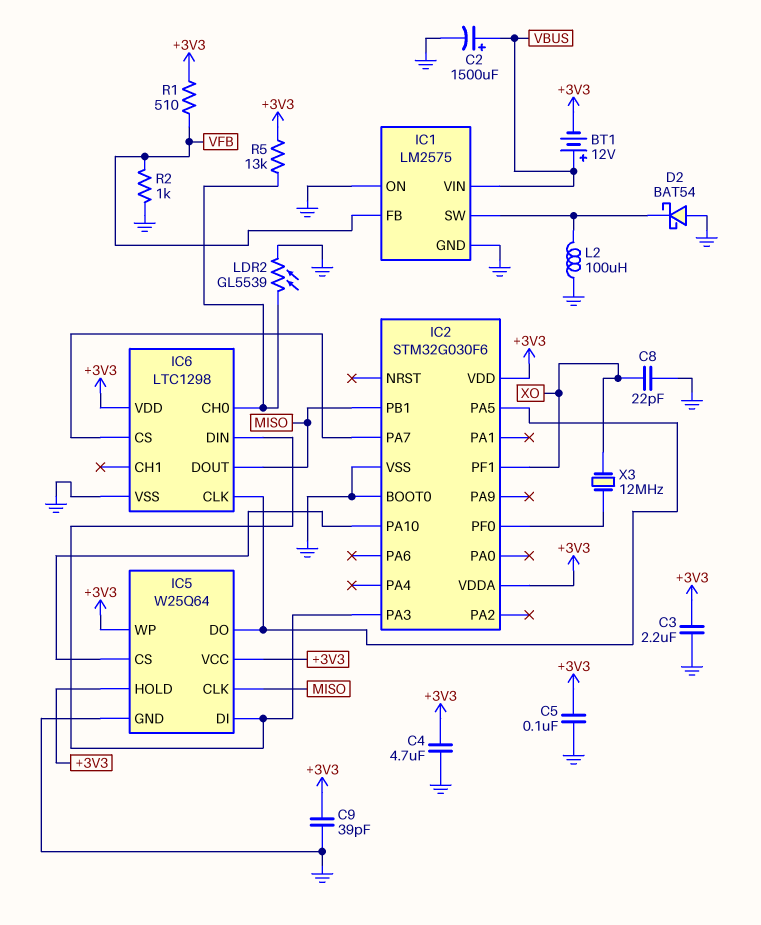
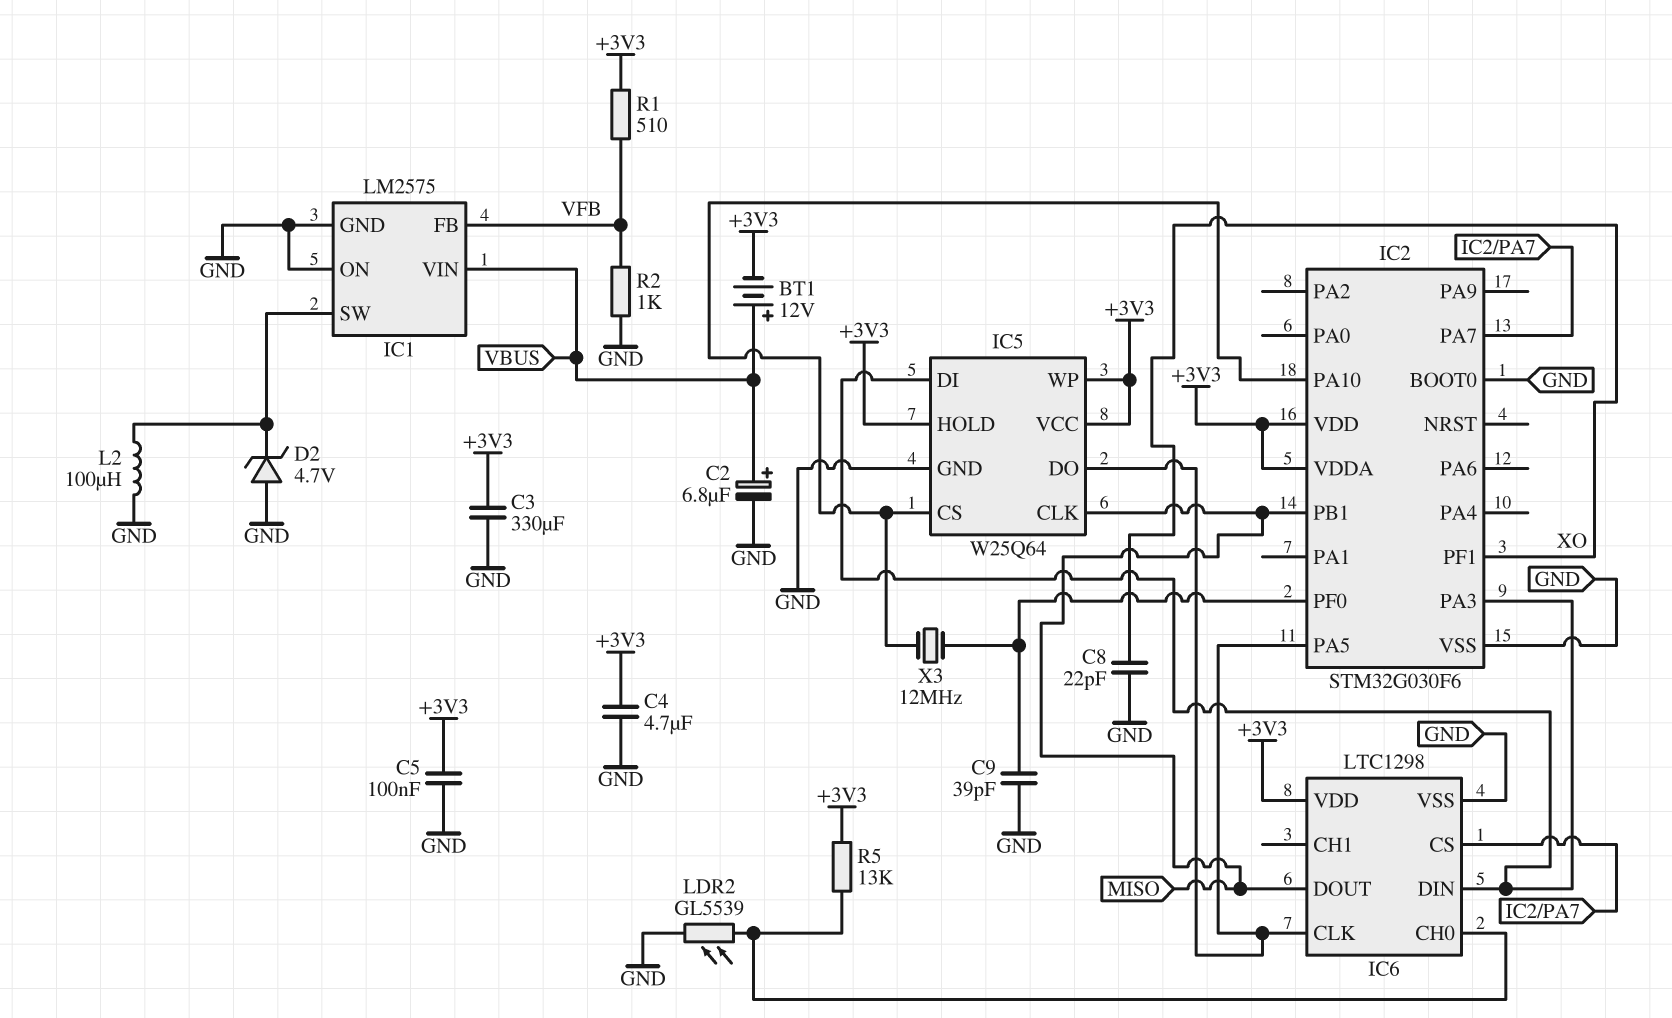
C2: 1500uF (plus VBUS, minus GND) -> 6.8uF (plus VBUS, minus GND)
C3: 2.2uF (+3V3, GND) -> 330uF (+3V3, GND)
C9: 39pF (+3V3, GND) -> 39pF (GND, IC2/PF0)
D2: schottky BAT54 (A GND, K IC1/SW) -> zener 4.7V (A GND, K IC1/SW)
X3: 12MHz (IC2/PF0, XO) -> 12MHz (IC2/PA10, IC2/PF0)

